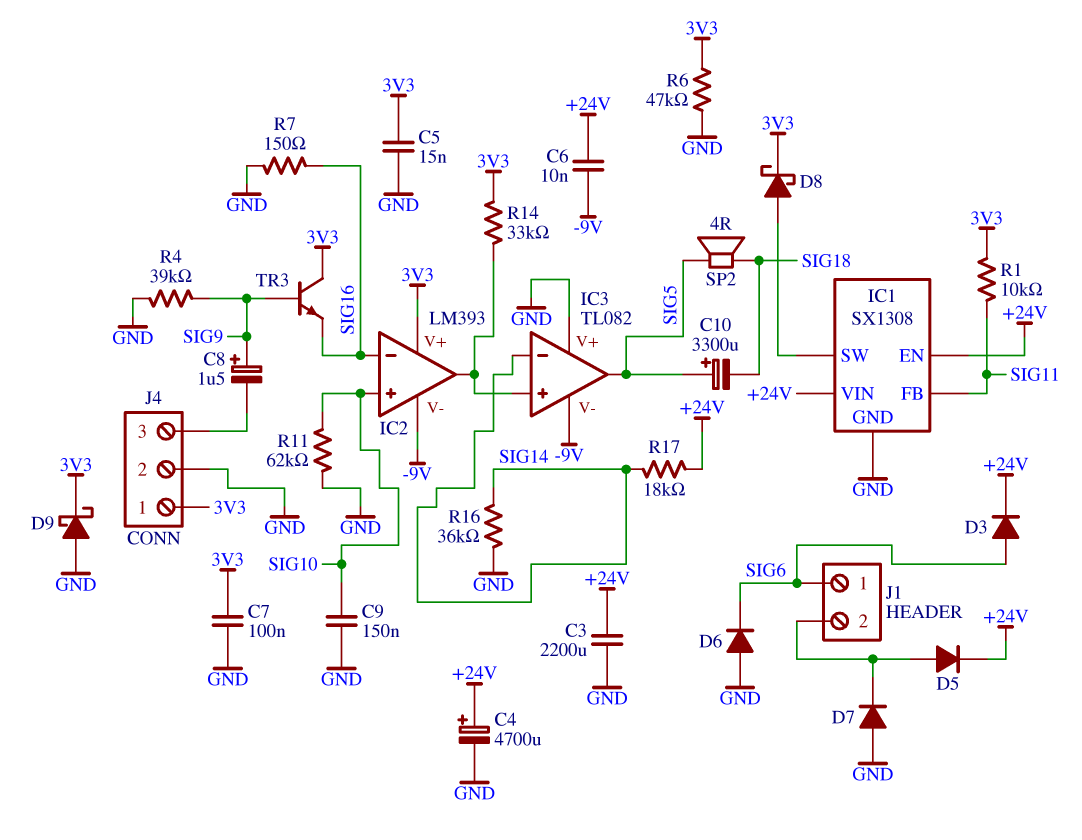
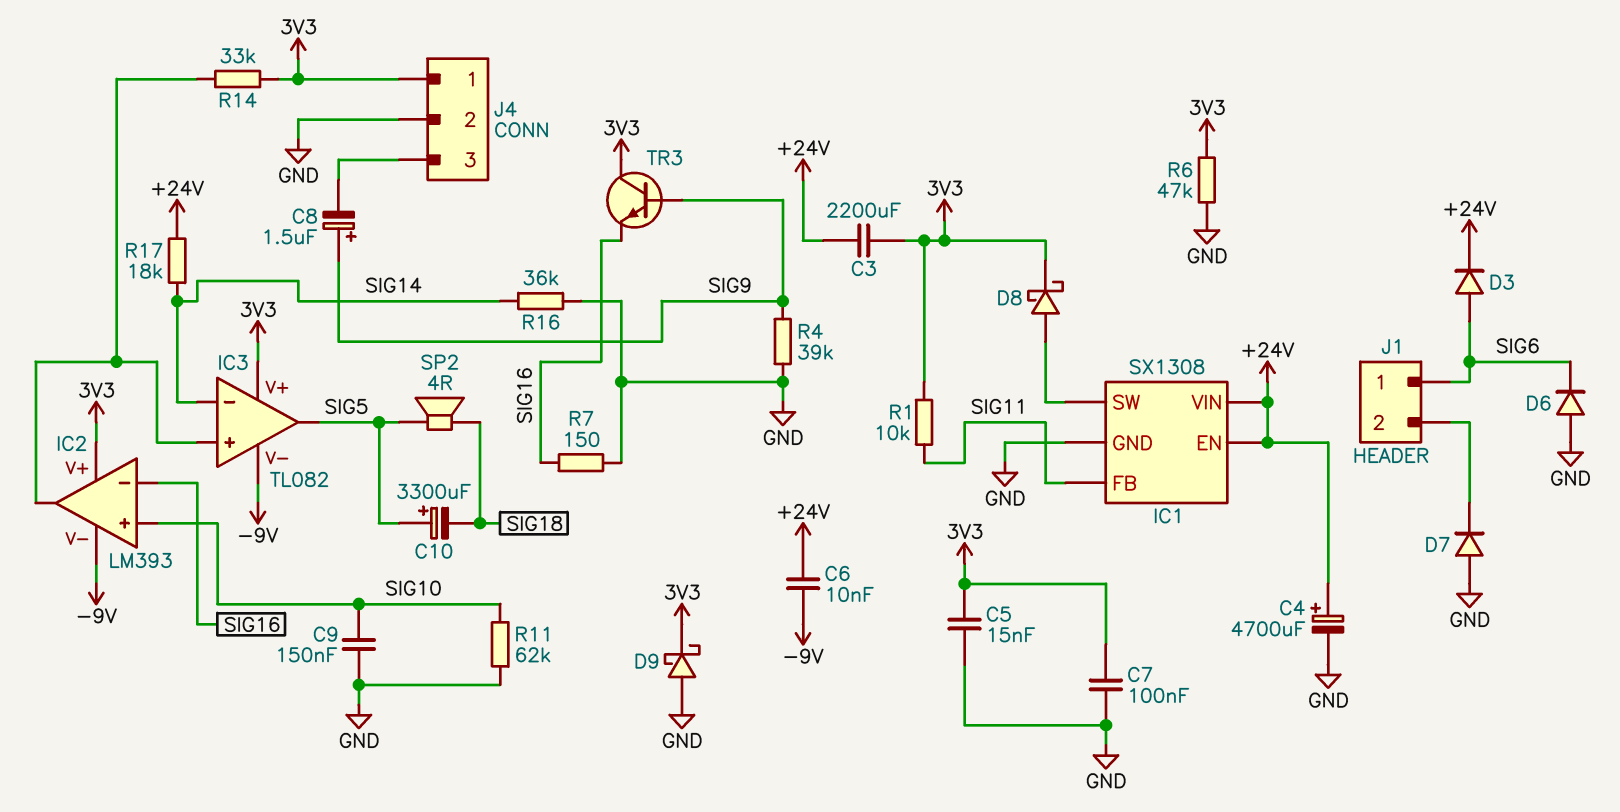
C3: 2200uF (+24V, GND) -> 2200uF (+24V, 3V3)
D5: diode (A J1/2, K +24V) -> none
IC3 pin V+: GND -> 3V3

